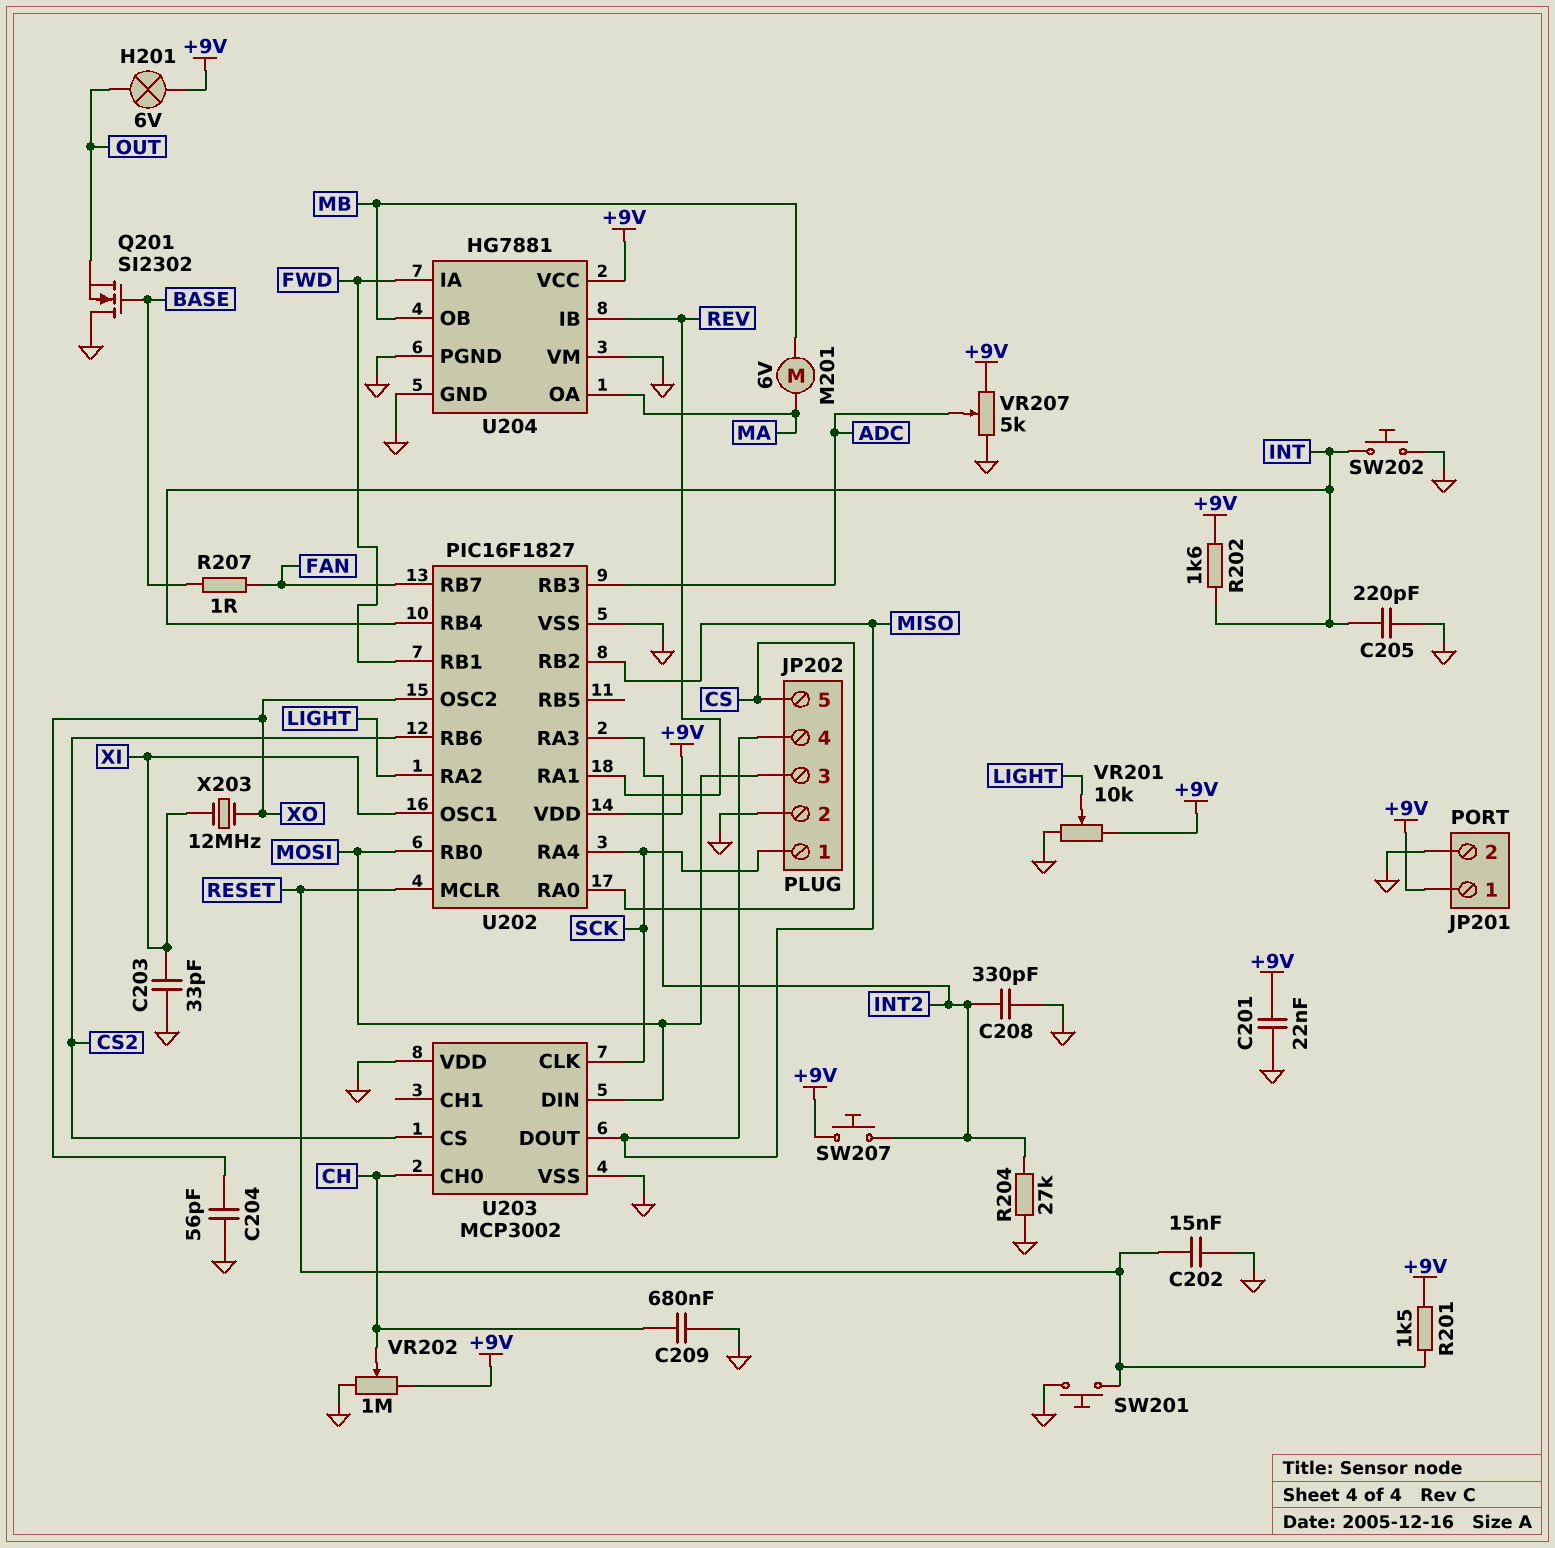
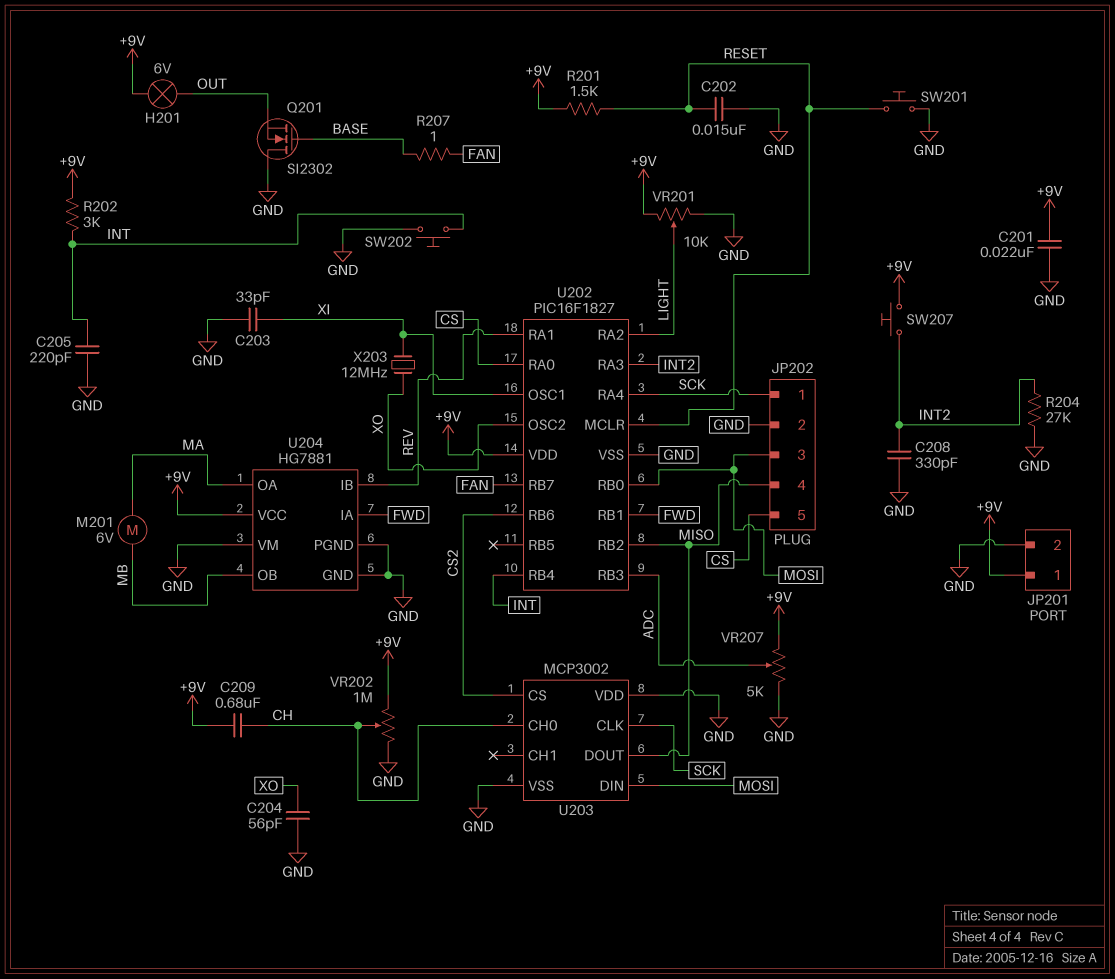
C209: 680nF (CH, GND) -> 680nF (+9V, CH)
R202: 1.6k (+9V, INT) -> 3k (+9V, INT)

